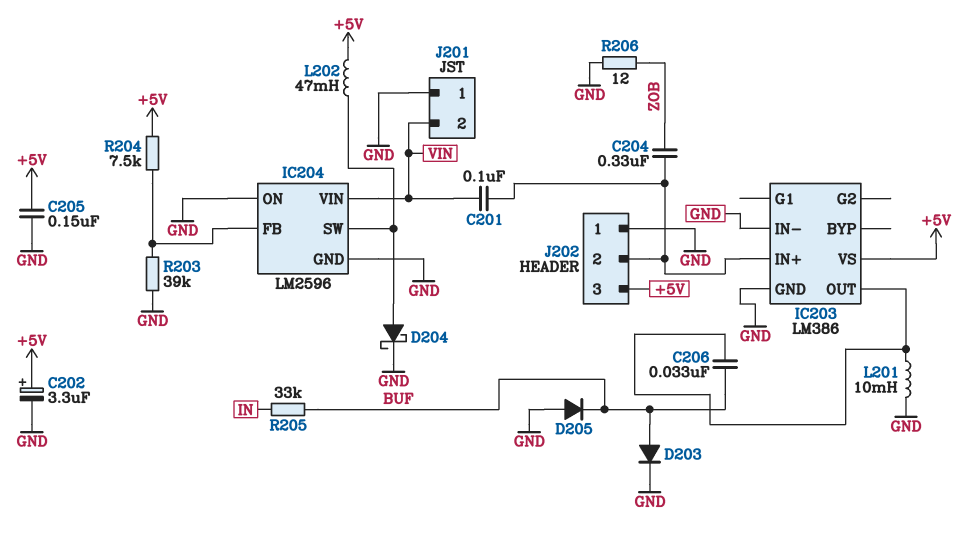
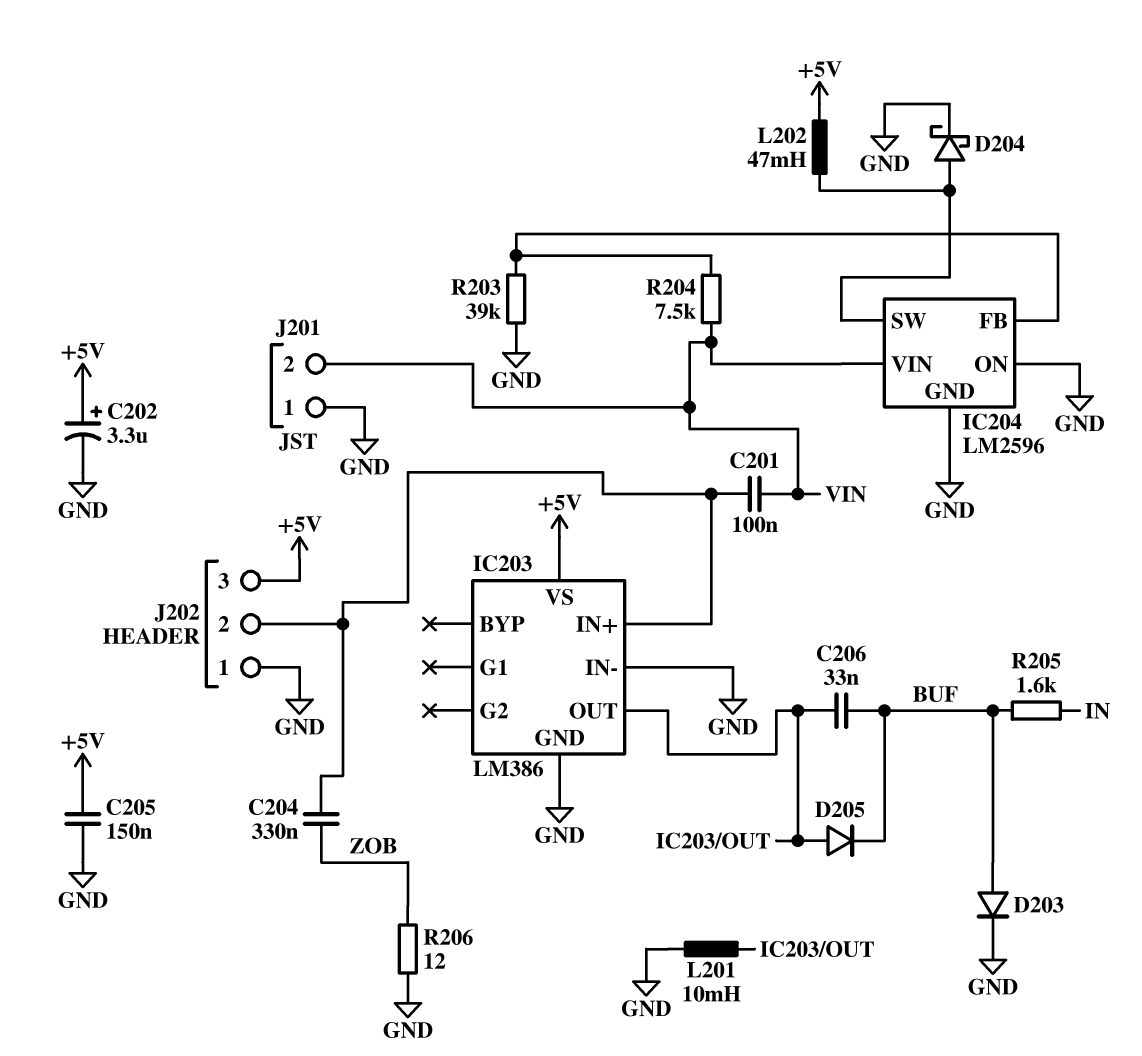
D205: diode (A GND, K BUF) -> diode (A IC203/OUT, K BUF)
R204: 7.5k (+5V, IC204/FB) -> 7.5k (IC204/FB, VIN)
R205: 33k (BUF, IN) -> 1.6k (BUF, IN)

